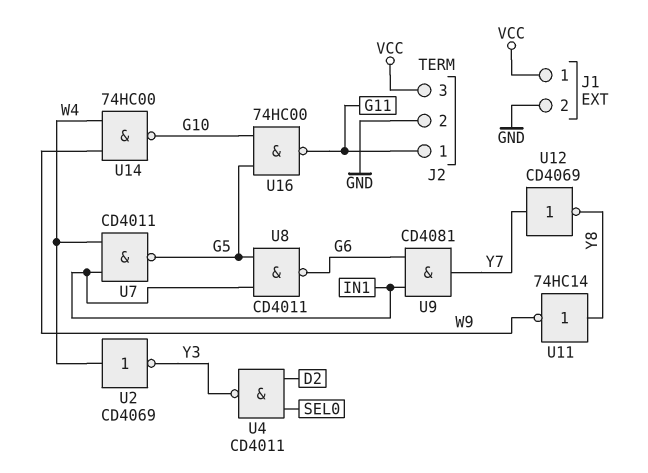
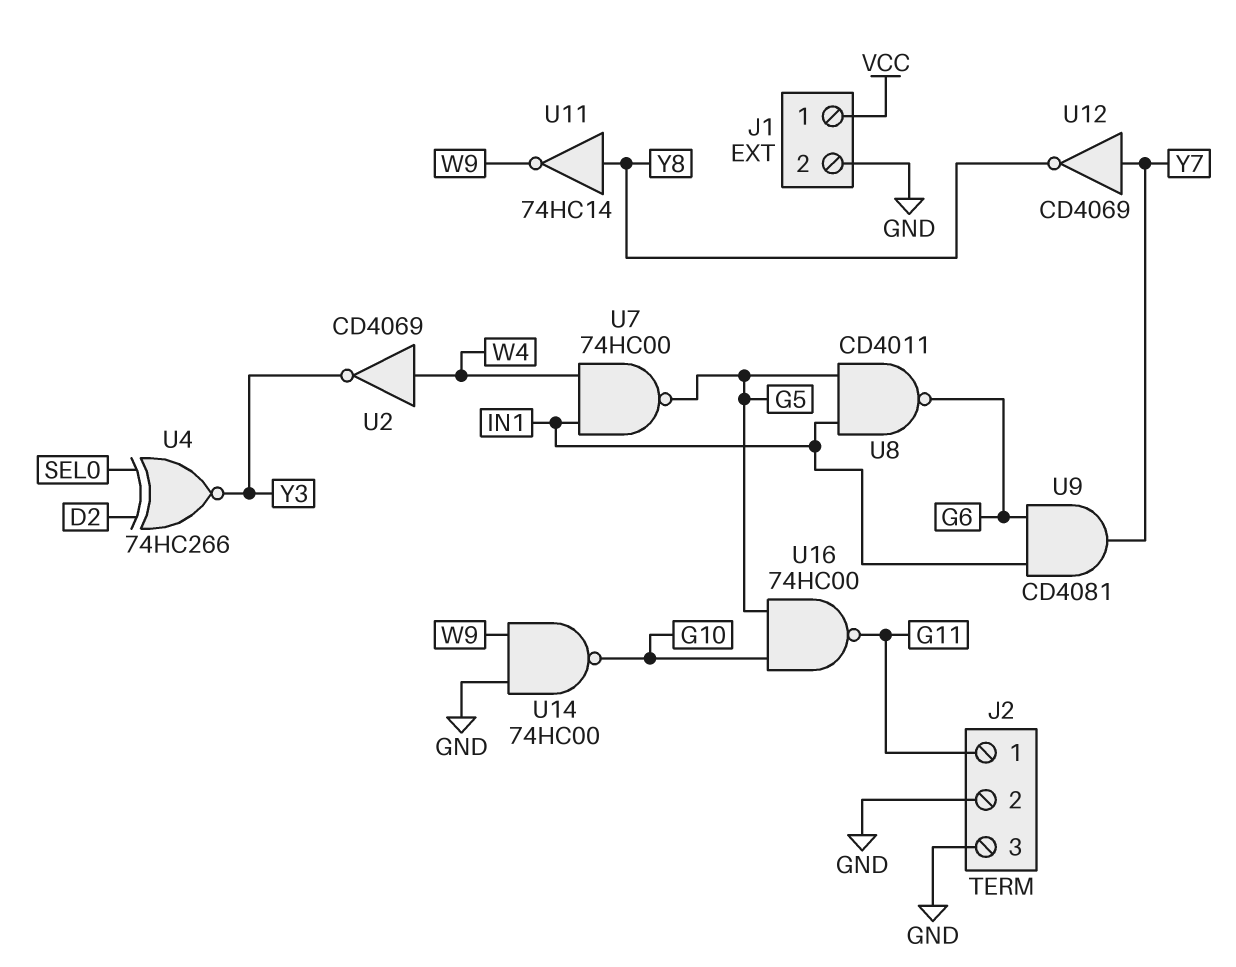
J2 pin 3: VCC -> GND
U4: NAND CD4011 (in D2, in SEL0, out Y3) -> XNOR 74HC266 (in D2, in SEL0, out Y3)
U7: NAND CD4011 (in IN1, in W4, out G5) -> NAND 74HC00 (in IN1, in W4, out G5)
U14: NAND 74HC00 (in W4, in W9, out G10) -> NAND 74HC00 (in GND, in W9, out G10)

